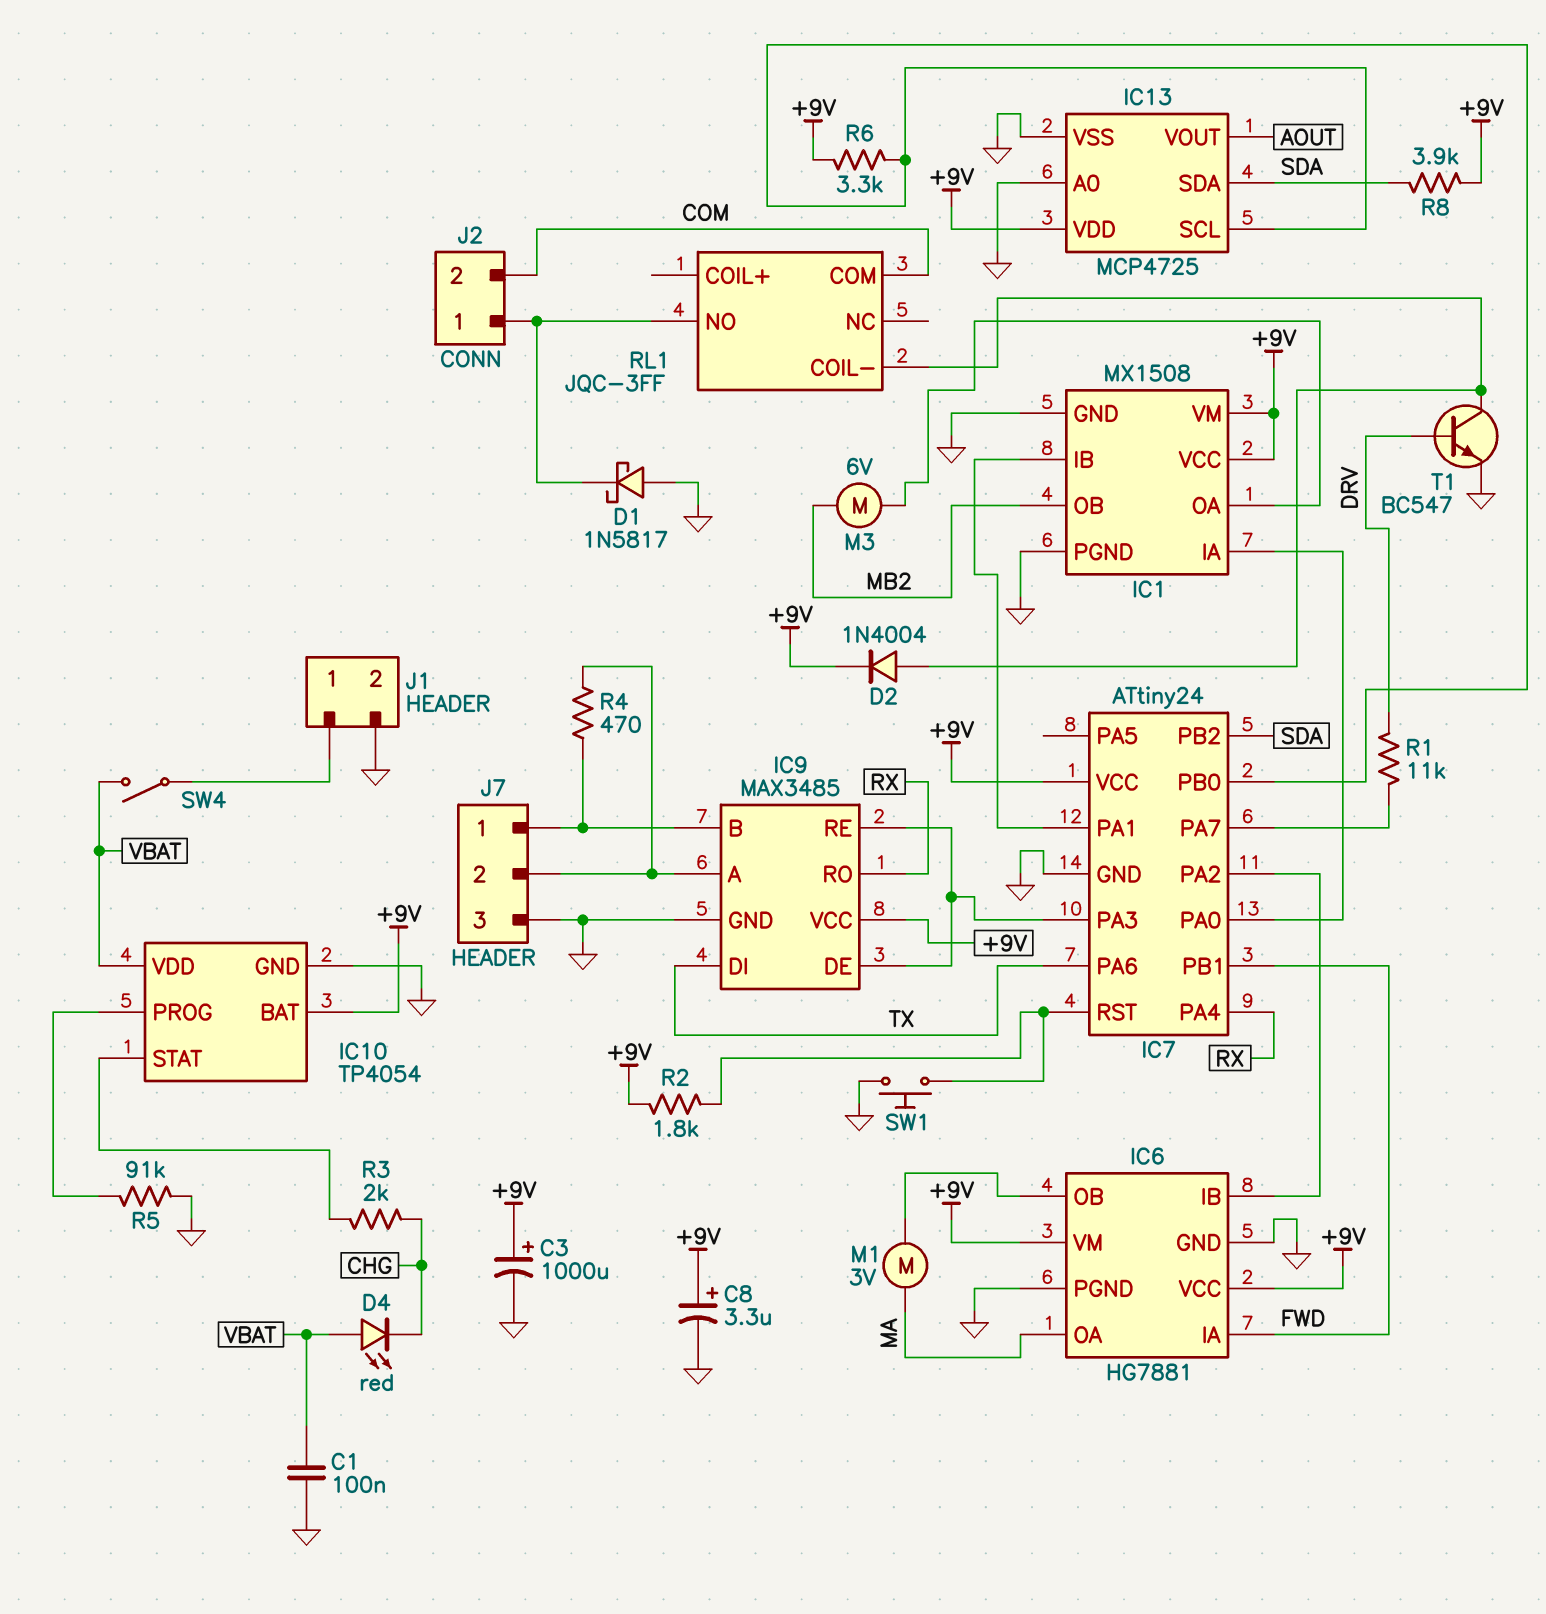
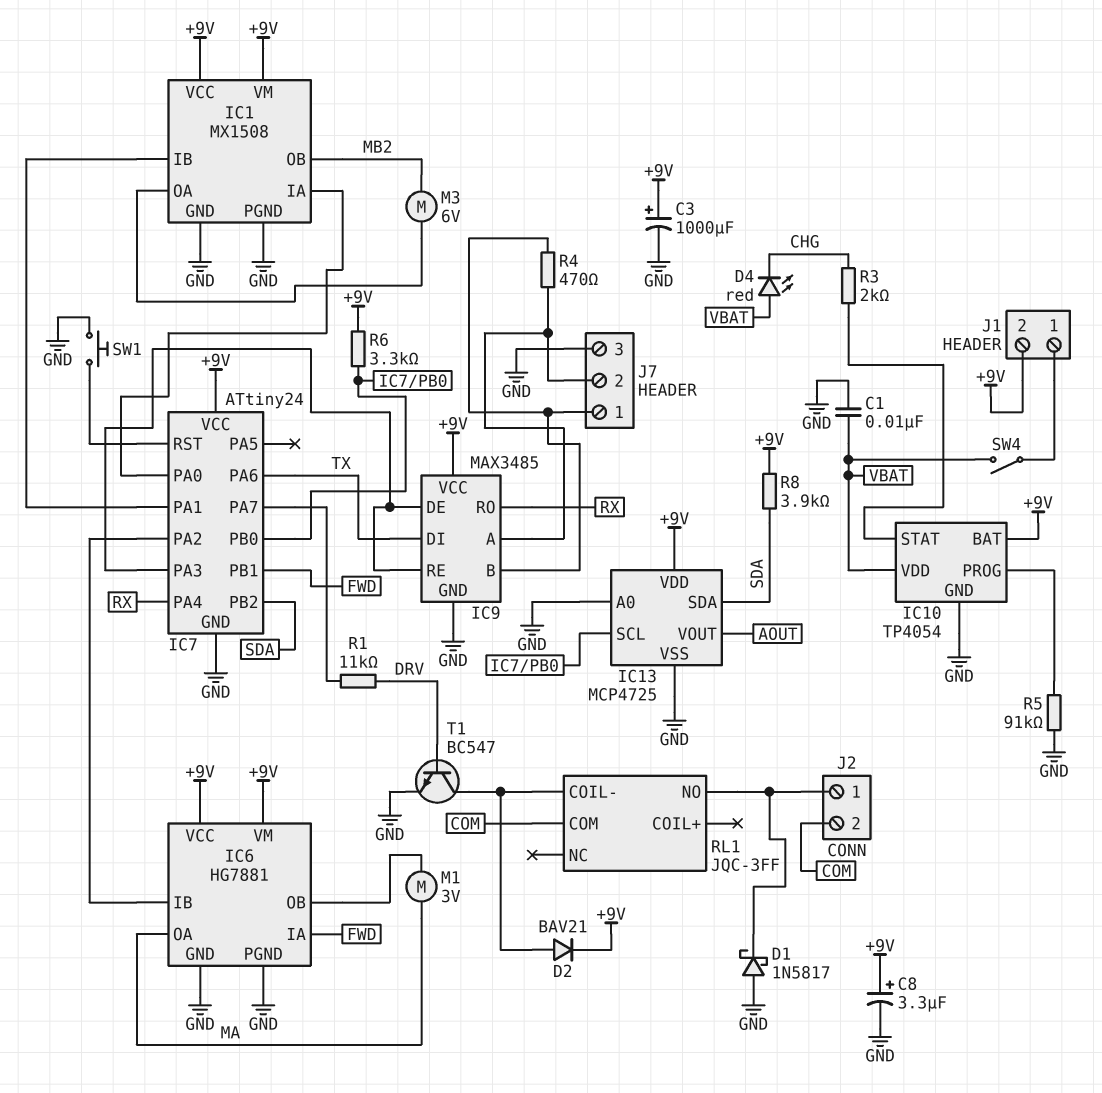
C1: 100nF (GND, VBAT) -> 10nF (GND, VBAT)
D2: diode 1N4004 (A RL1/COIL-, K +9V) -> diode BAV21 (A RL1/COIL-, K +9V)
J1 pin 2: GND -> +9V
R2: 1.8k (+9V, IC7/RST) -> none

